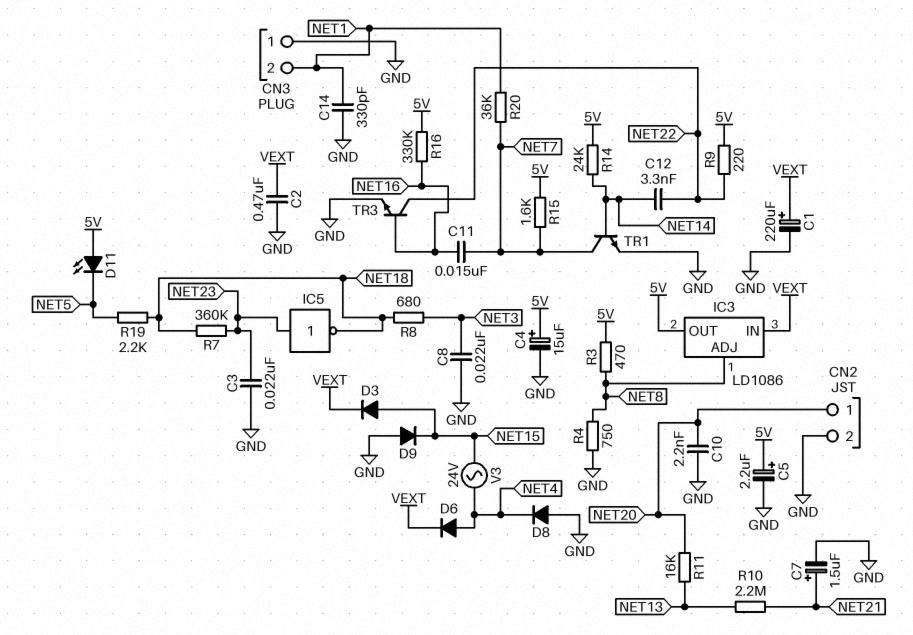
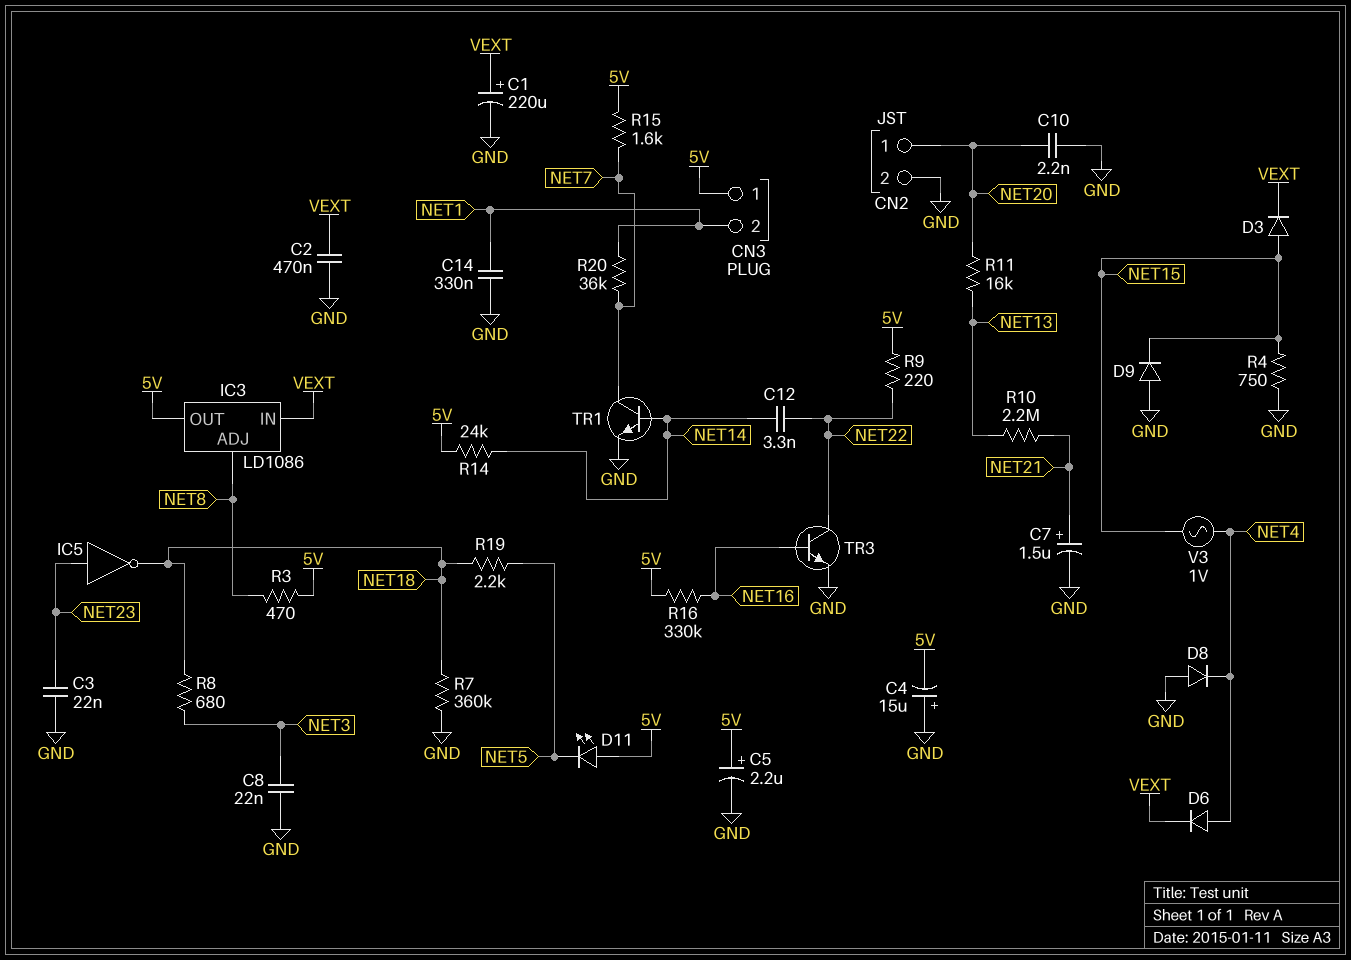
C4: 15uF (plus 5V, minus GND) -> 15uF (plus GND, minus 5V)
C11: 15nF (NET7, NET16) -> none
C14: 330pF (GND, NET1) -> 330nF (GND, NET1)
CN3 pin 1: GND -> 5V
R4: 750 (GND, NET8) -> 750 (GND, NET15)
R7: 360k (NET18, NET23) -> 360k (GND, NET18)
V3: AC 24V (NET4, NET15) -> AC 1V (NET4, NET15)

